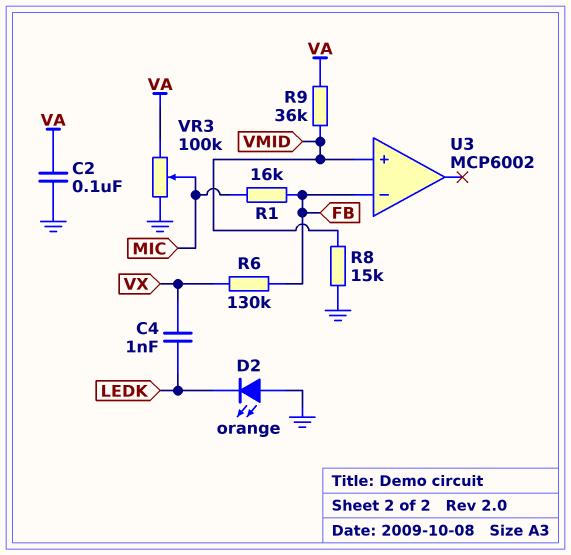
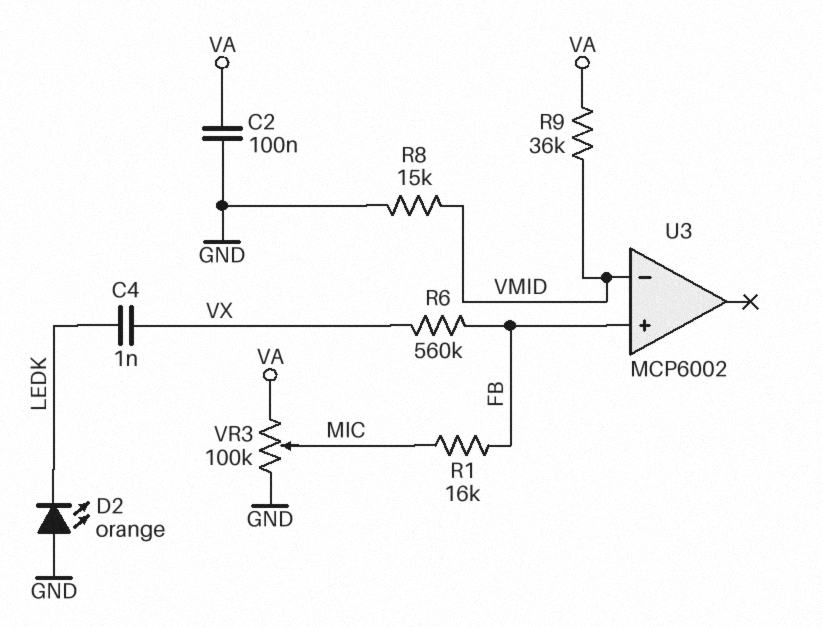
R6: 130k (FB, VX) -> 560k (FB, VX)
U3 pin in+: VMID -> FB
U3 pin in-: FB -> VMID

